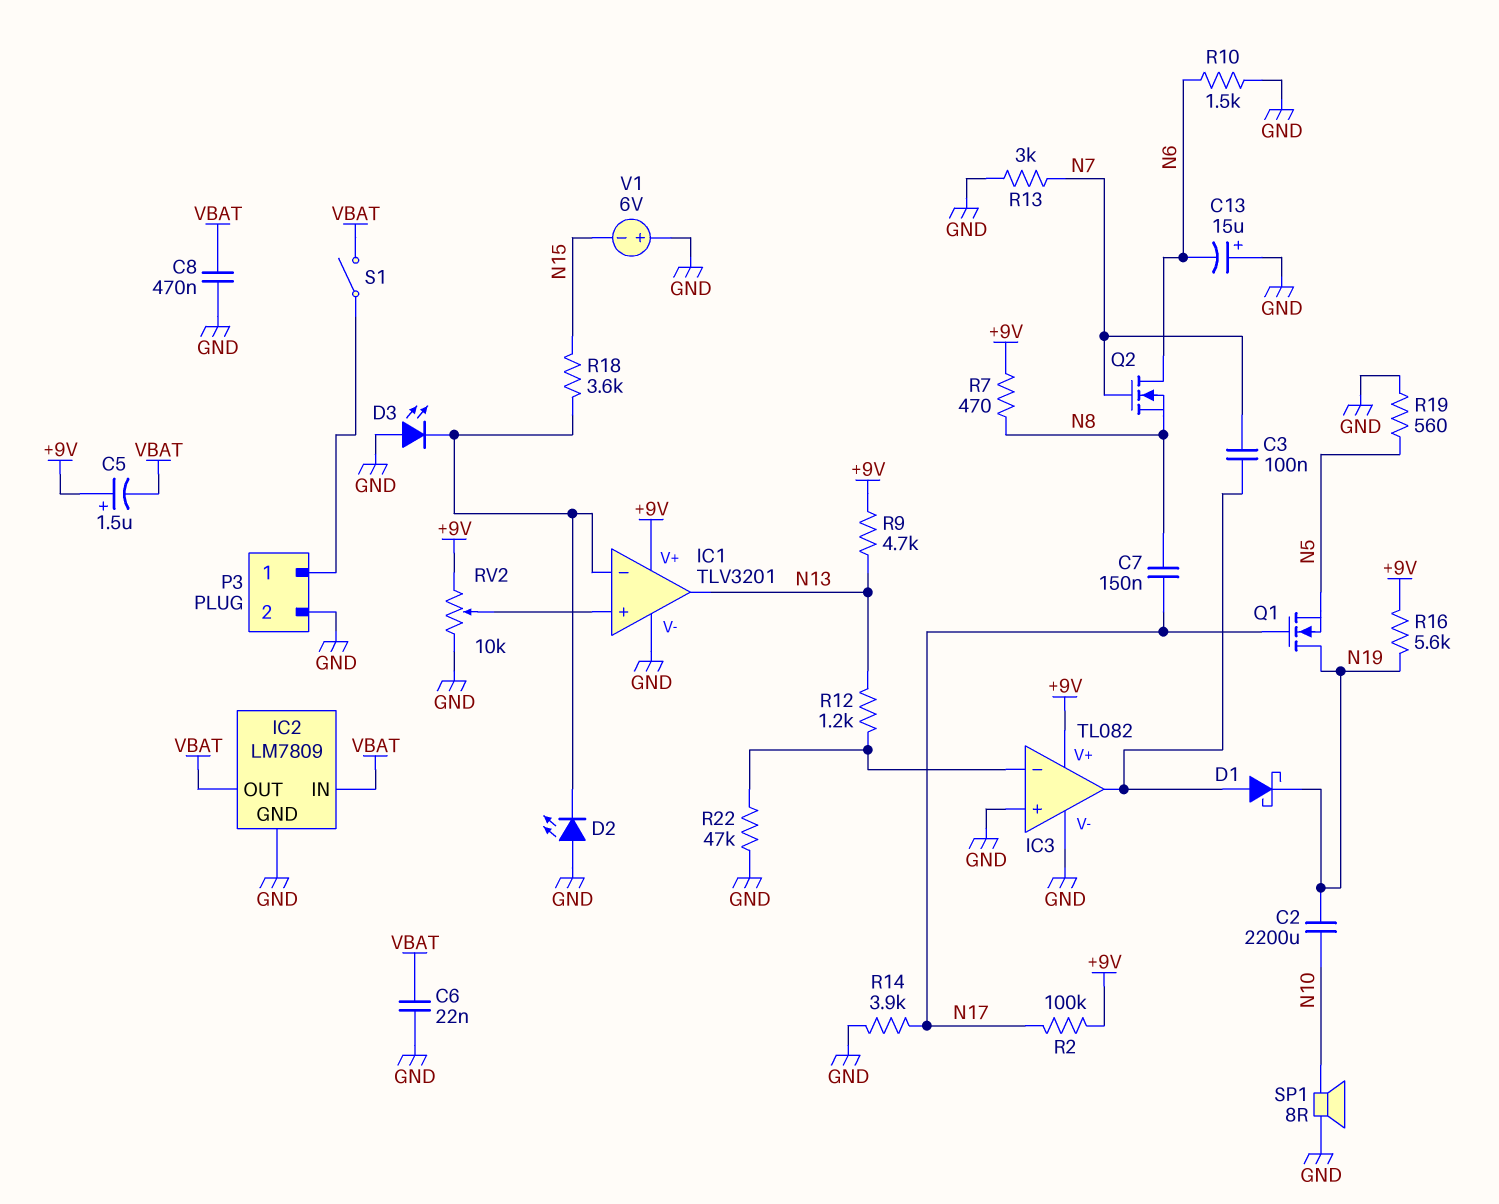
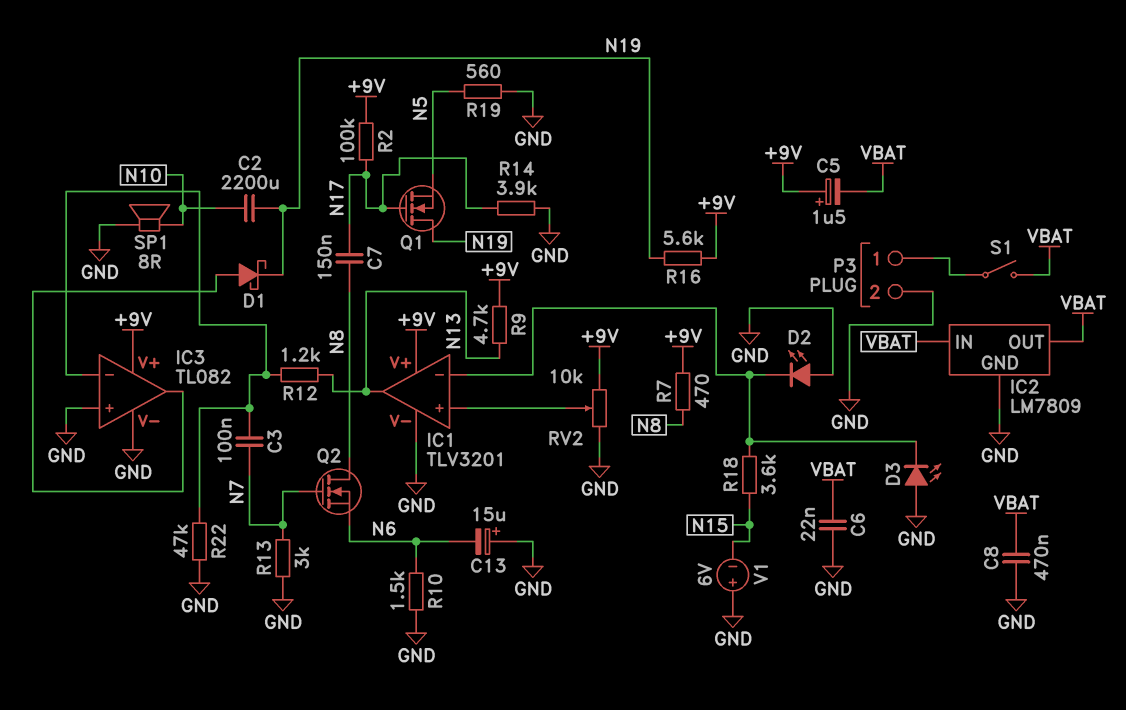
C3: 100nF (IC3/out, N7) -> 100nF (IC3/in-, N7)
Q2: NMOS (G N7, D N6, S N8) -> NMOS (G N7, D N8, S N6)

